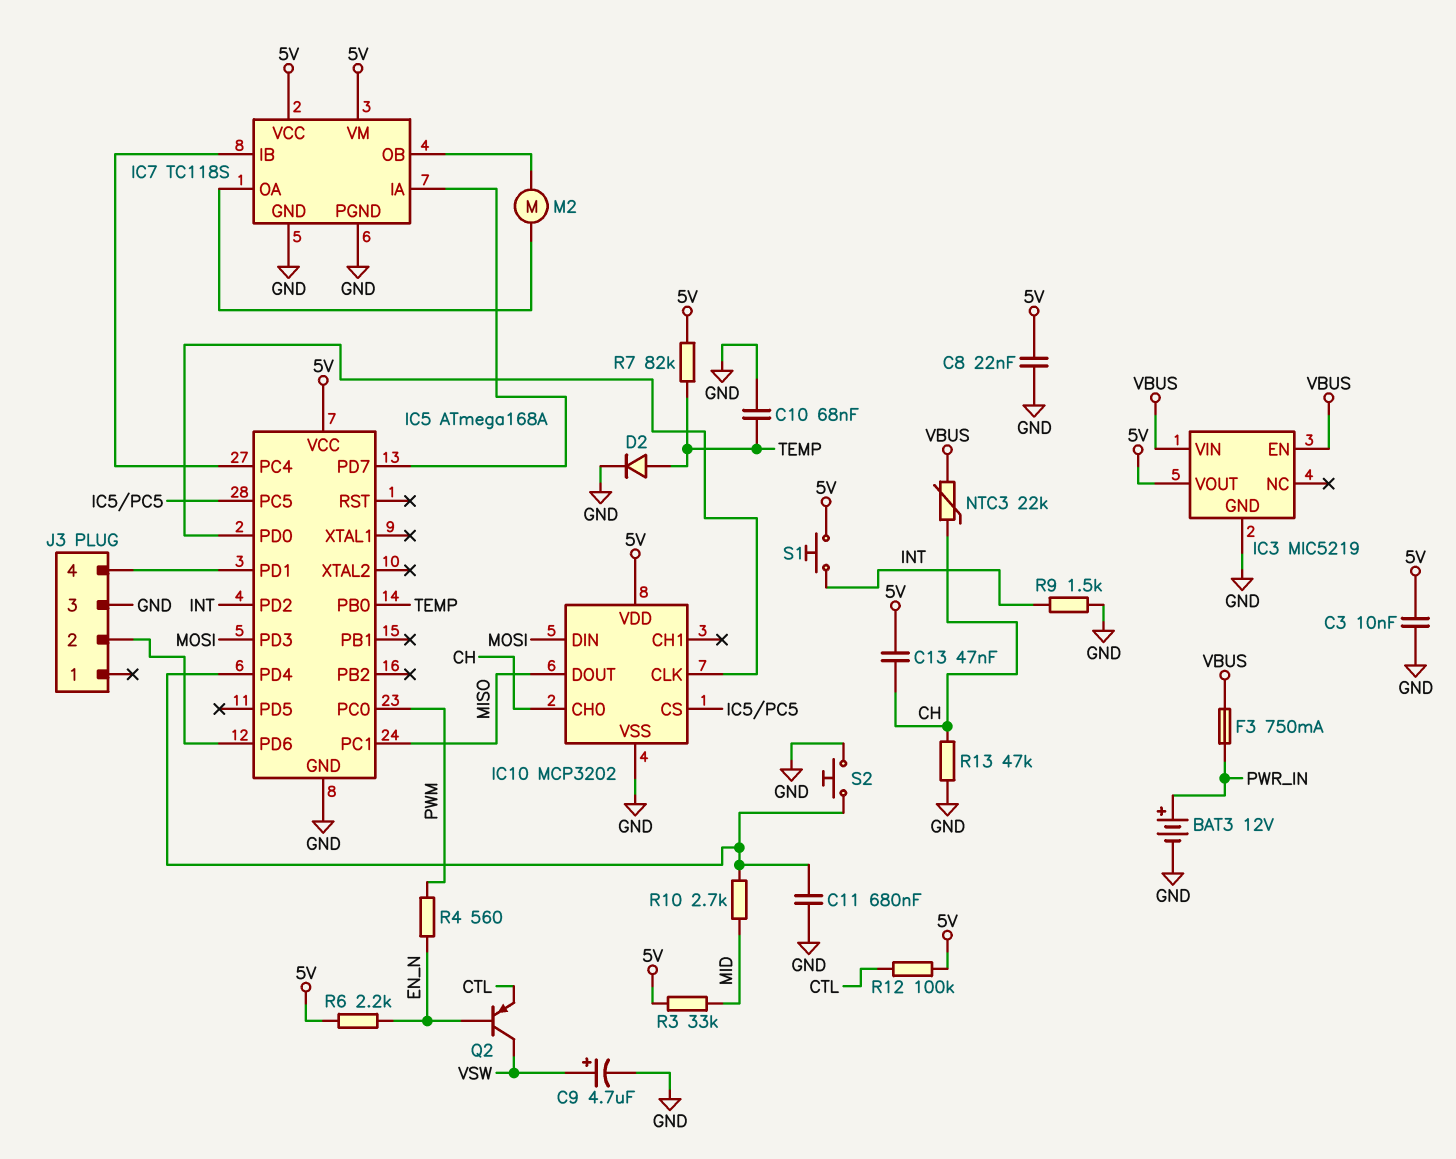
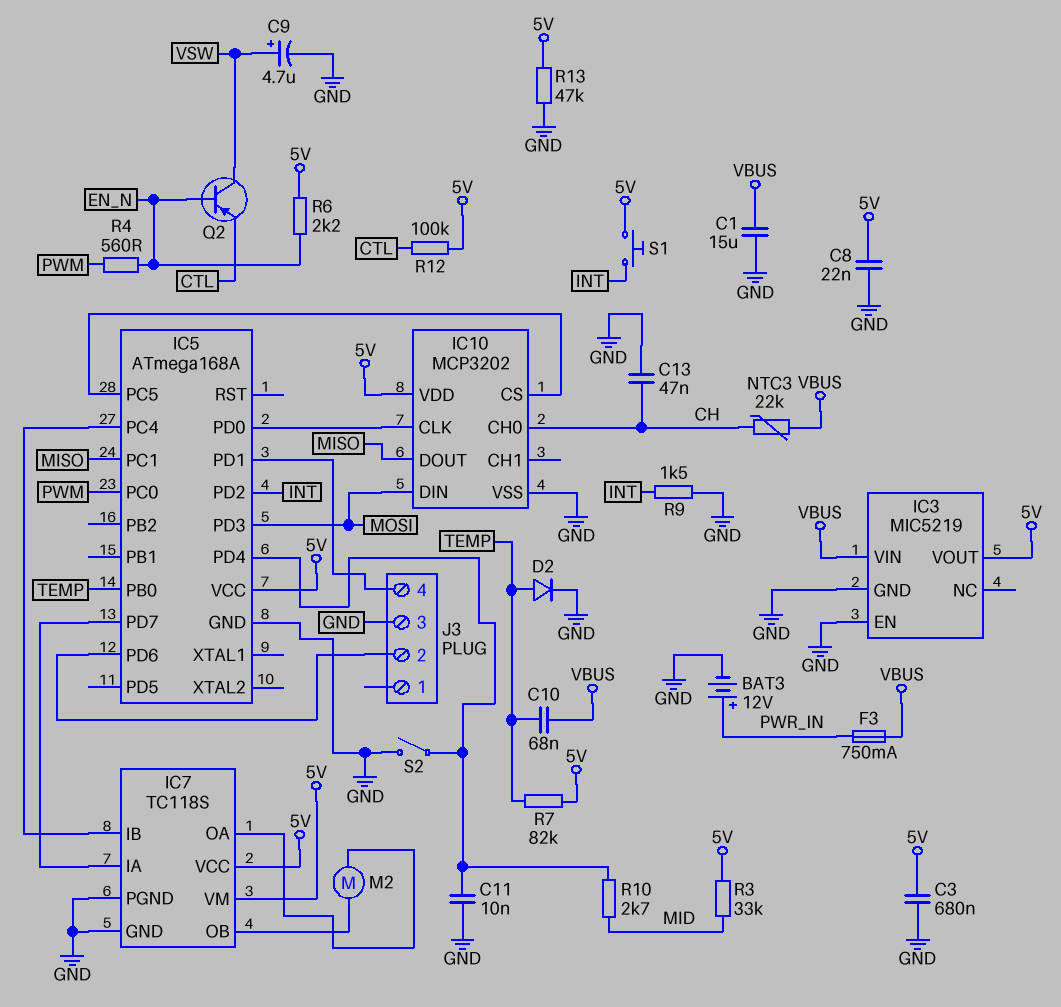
C1: none -> 15uF (GND, VBUS)
C3: 10nF (5V, GND) -> 680nF (5V, GND)
C10: 68nF (GND, TEMP) -> 68nF (TEMP, VBUS)
C11: 680nF (GND, IC5/PD4) -> 10nF (GND, IC5/PD4)
C13: 47nF (5V, CH) -> 47nF (CH, GND)
IC3 pin EN: VBUS -> GND
R13: 47k (CH, GND) -> 47k (5V, GND)
S2: button (GND, IC5/PD4) -> switch (GND, IC5/PD4)

